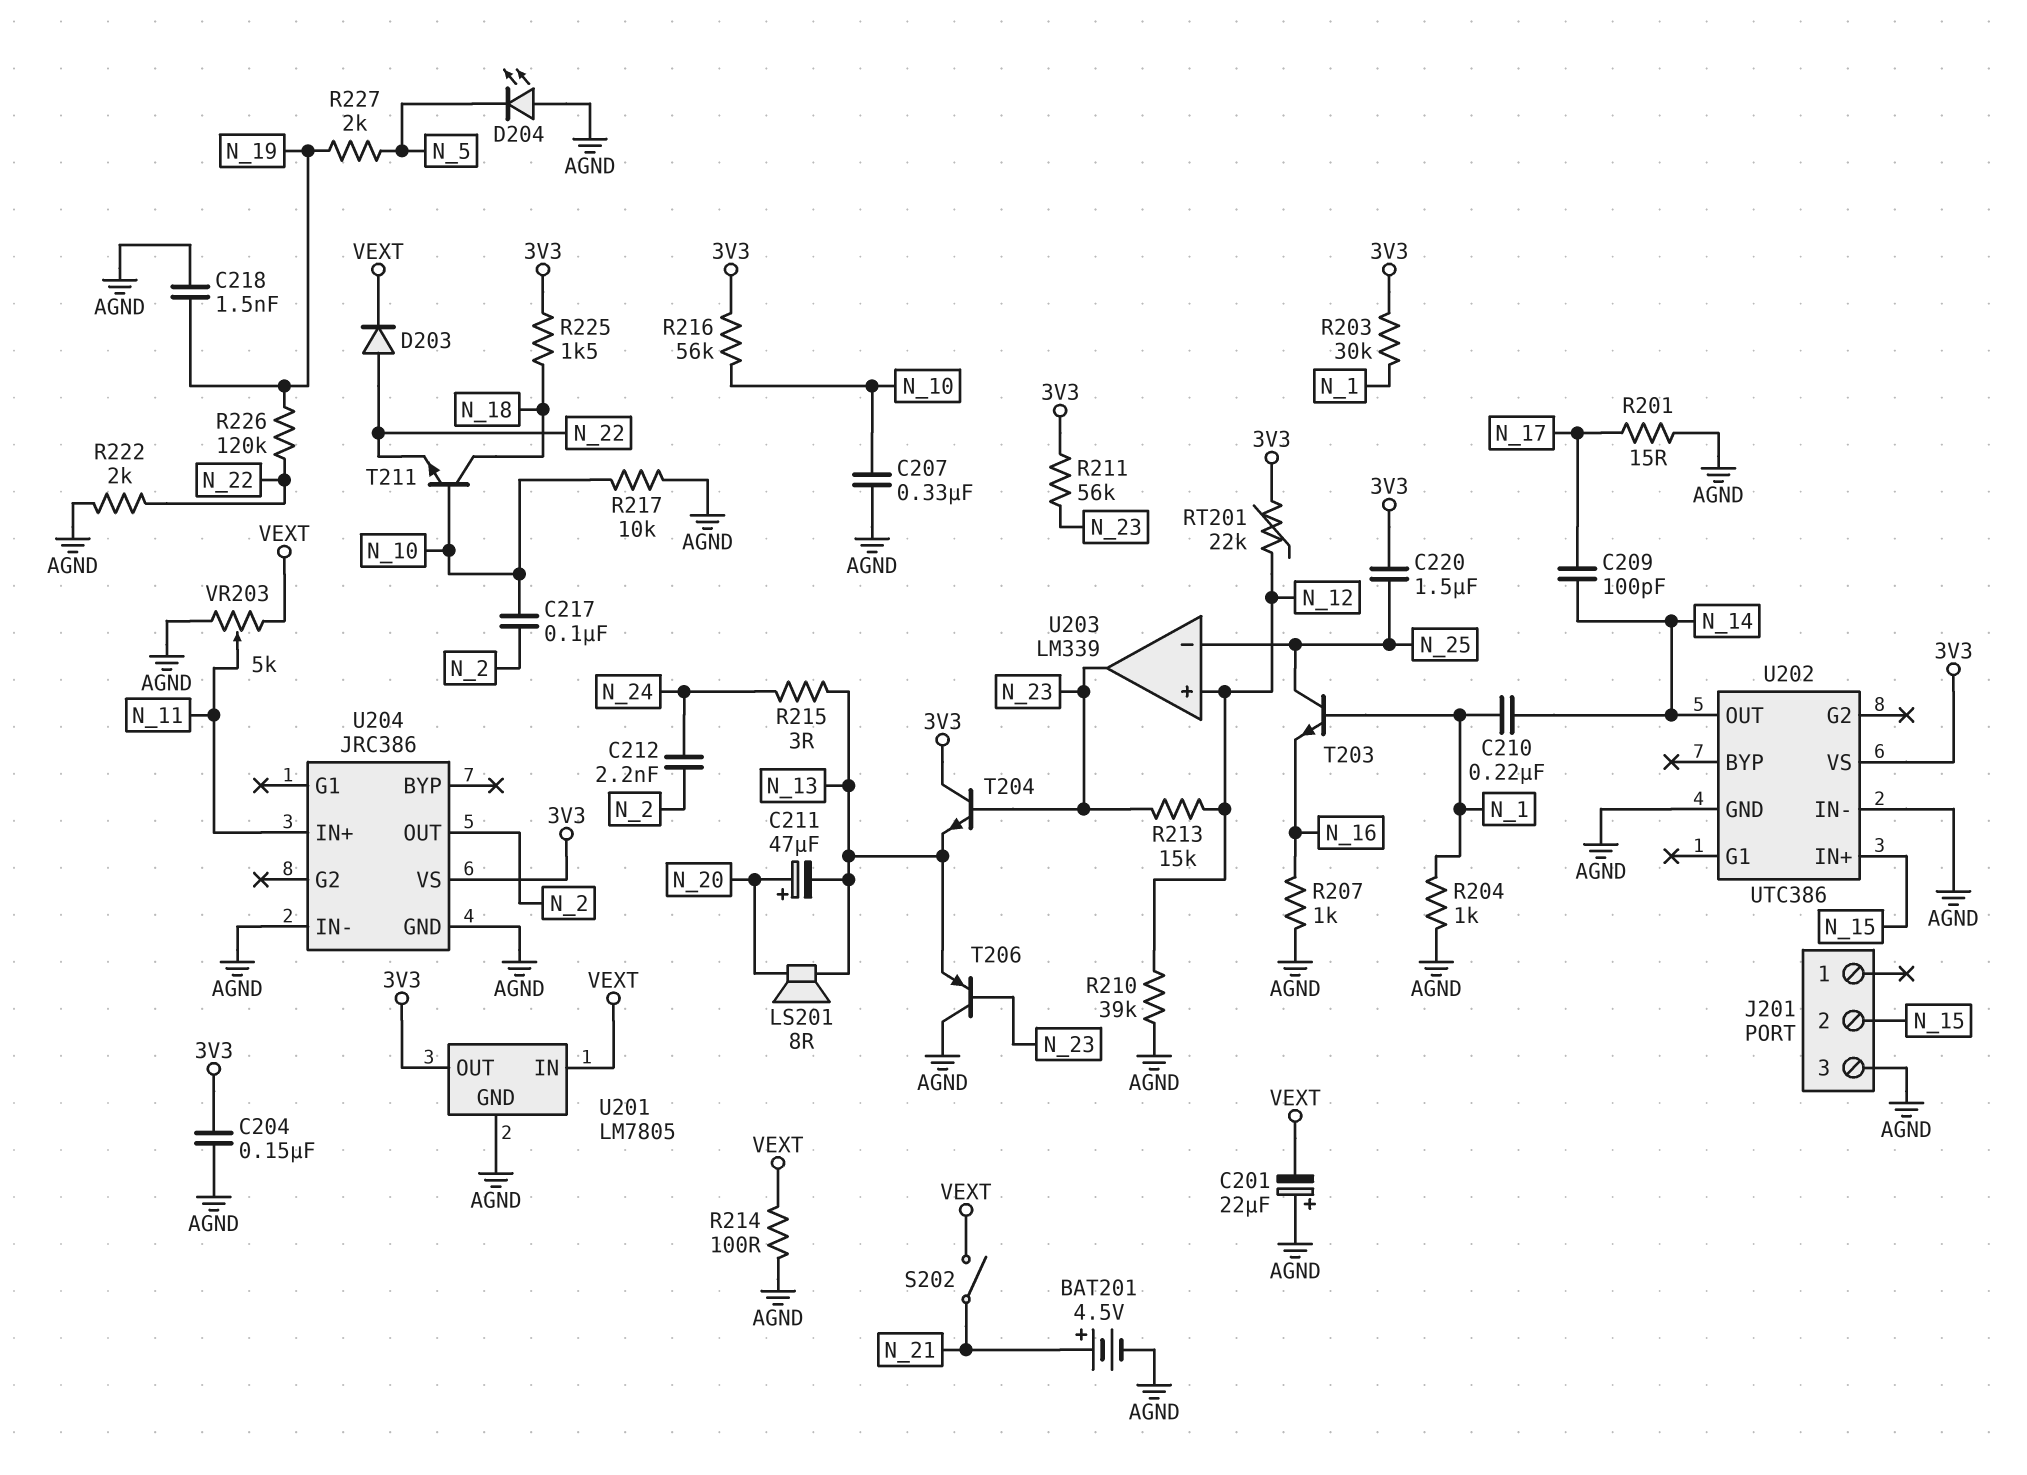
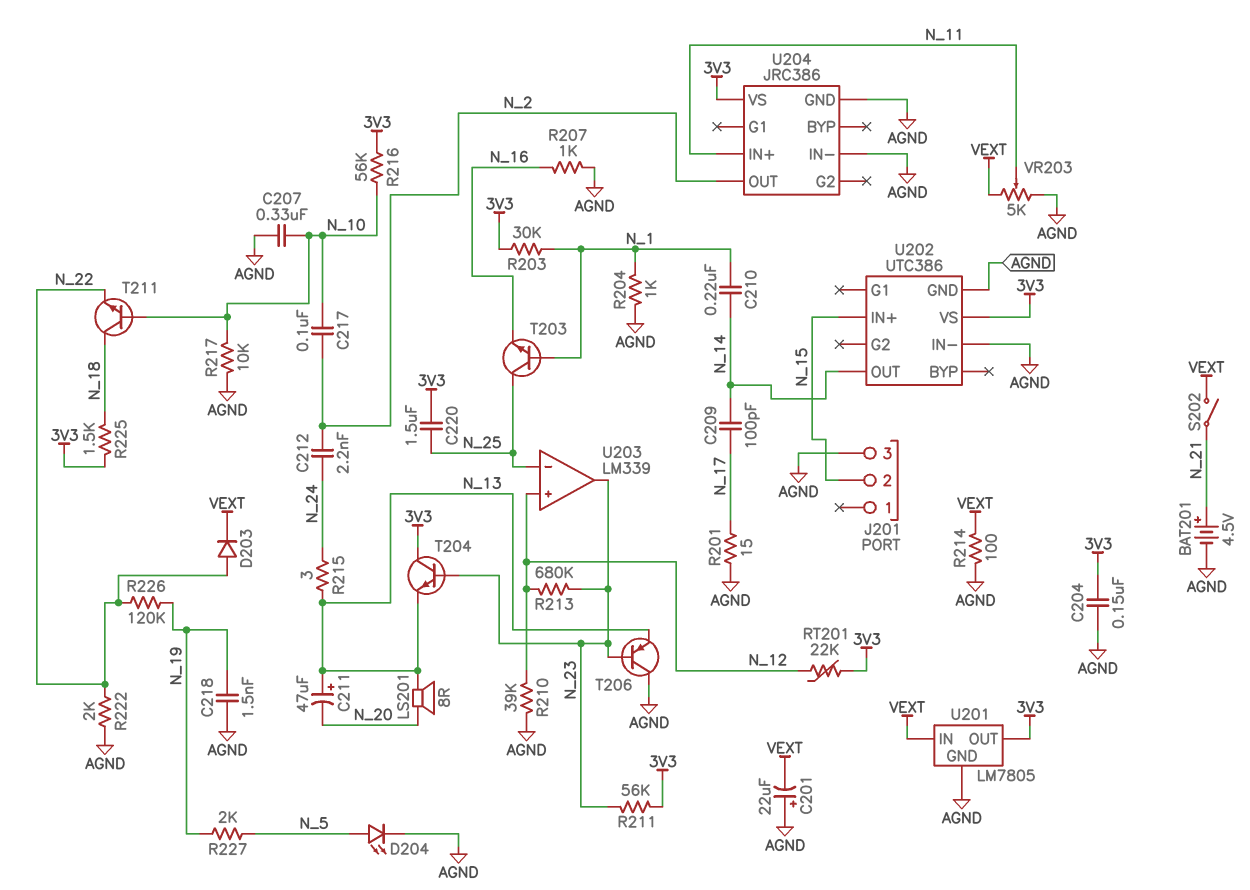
C211: 47uF (plus N_20, minus N_13) -> 47uF (plus N_13, minus N_20)
D204: LED (A AGND, K N_5) -> LED (A N_5, K AGND)
R213: 15k (N_12, N_23) -> 680k (N_12, N_23)

